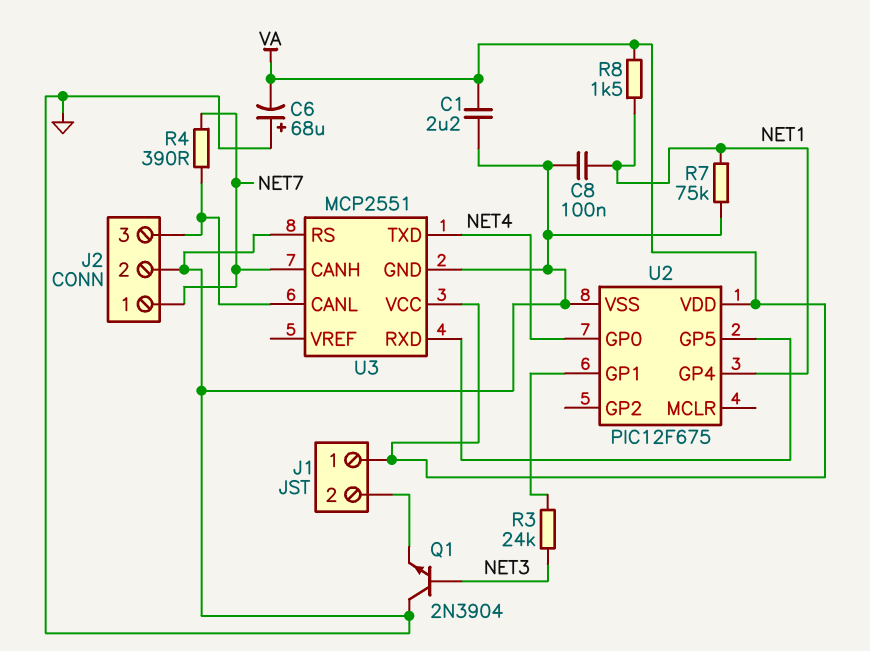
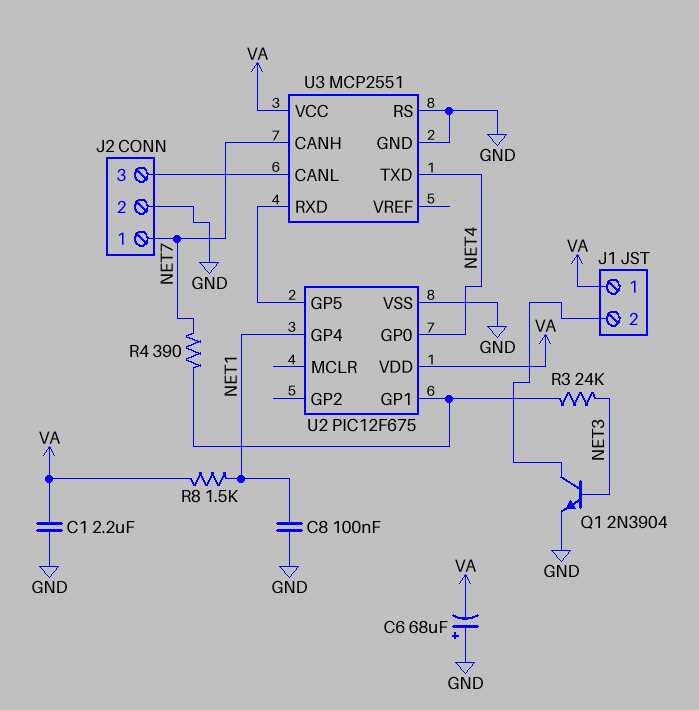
Q1: NPN 2N3904 (B NET3, C GND, E J1/2) -> NPN 2N3904 (B NET3, C J1/2, E GND)
R4: 390 (J2/3, NET7) -> 390 (NET7, U2/GP1)
R7: 75k (GND, NET1) -> none

